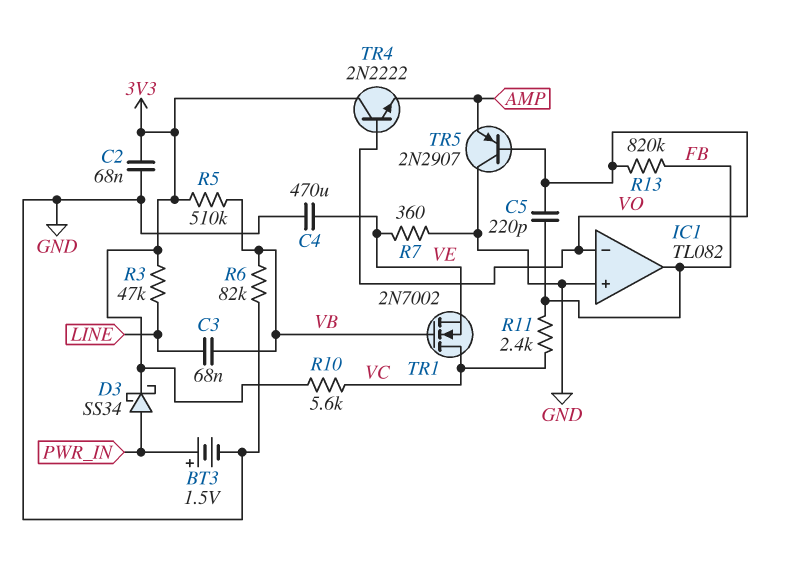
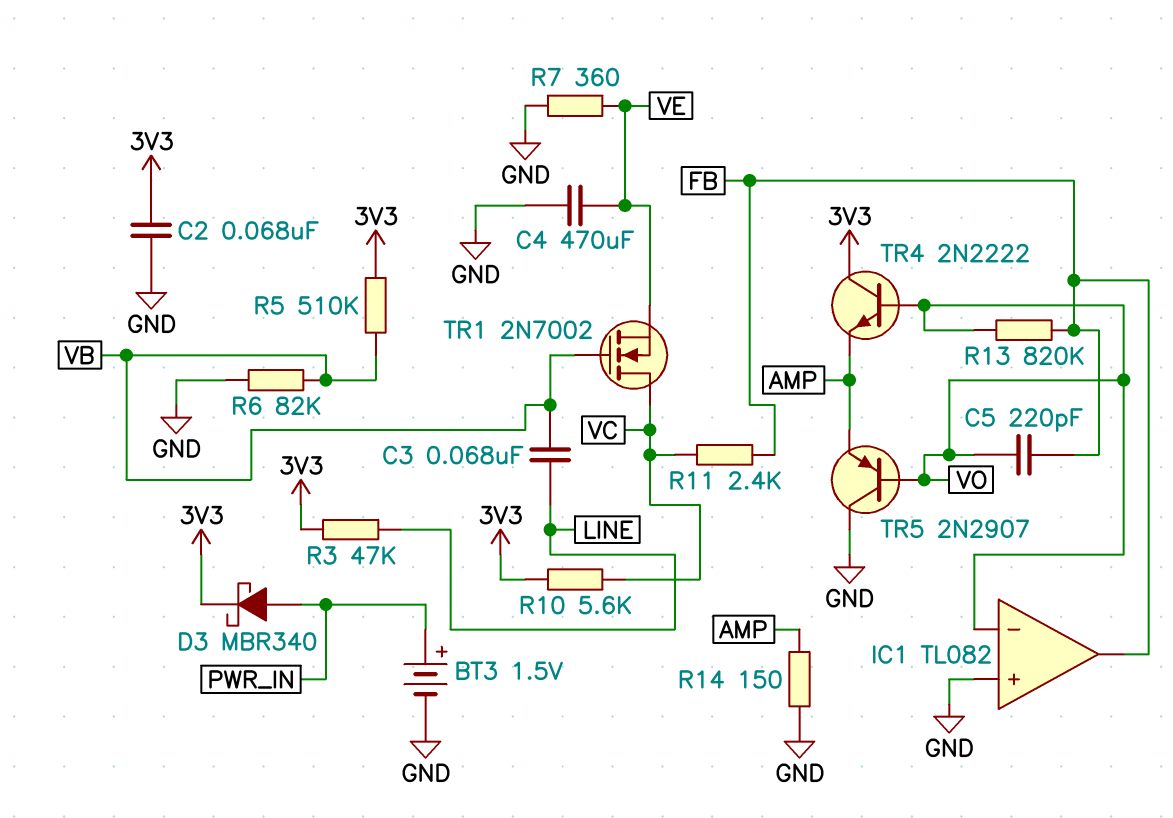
D3: schottky SS34 (A PWR_IN, K 3V3) -> schottky MBR340 (A PWR_IN, K 3V3)
R14: none -> 150 (AMP, GND)

